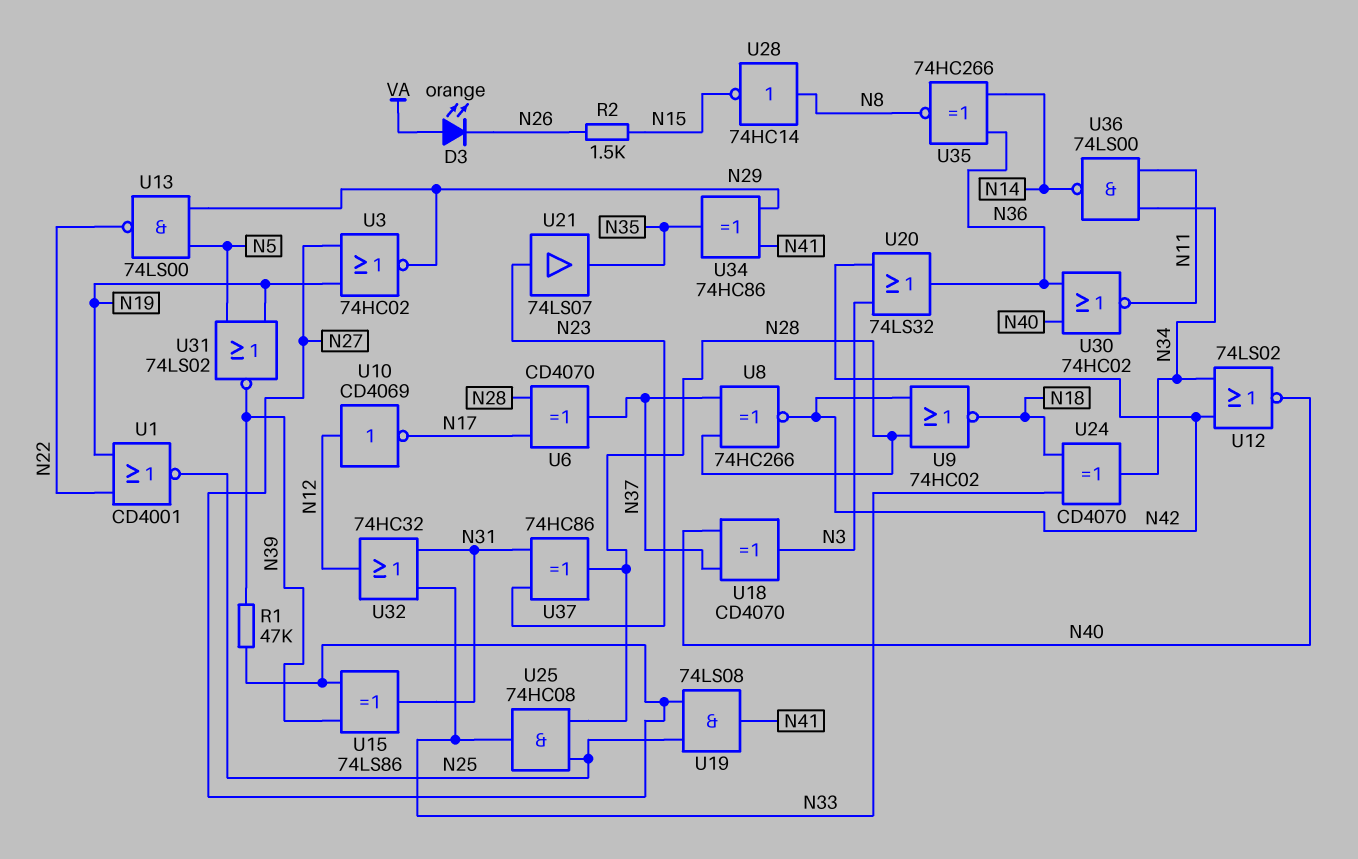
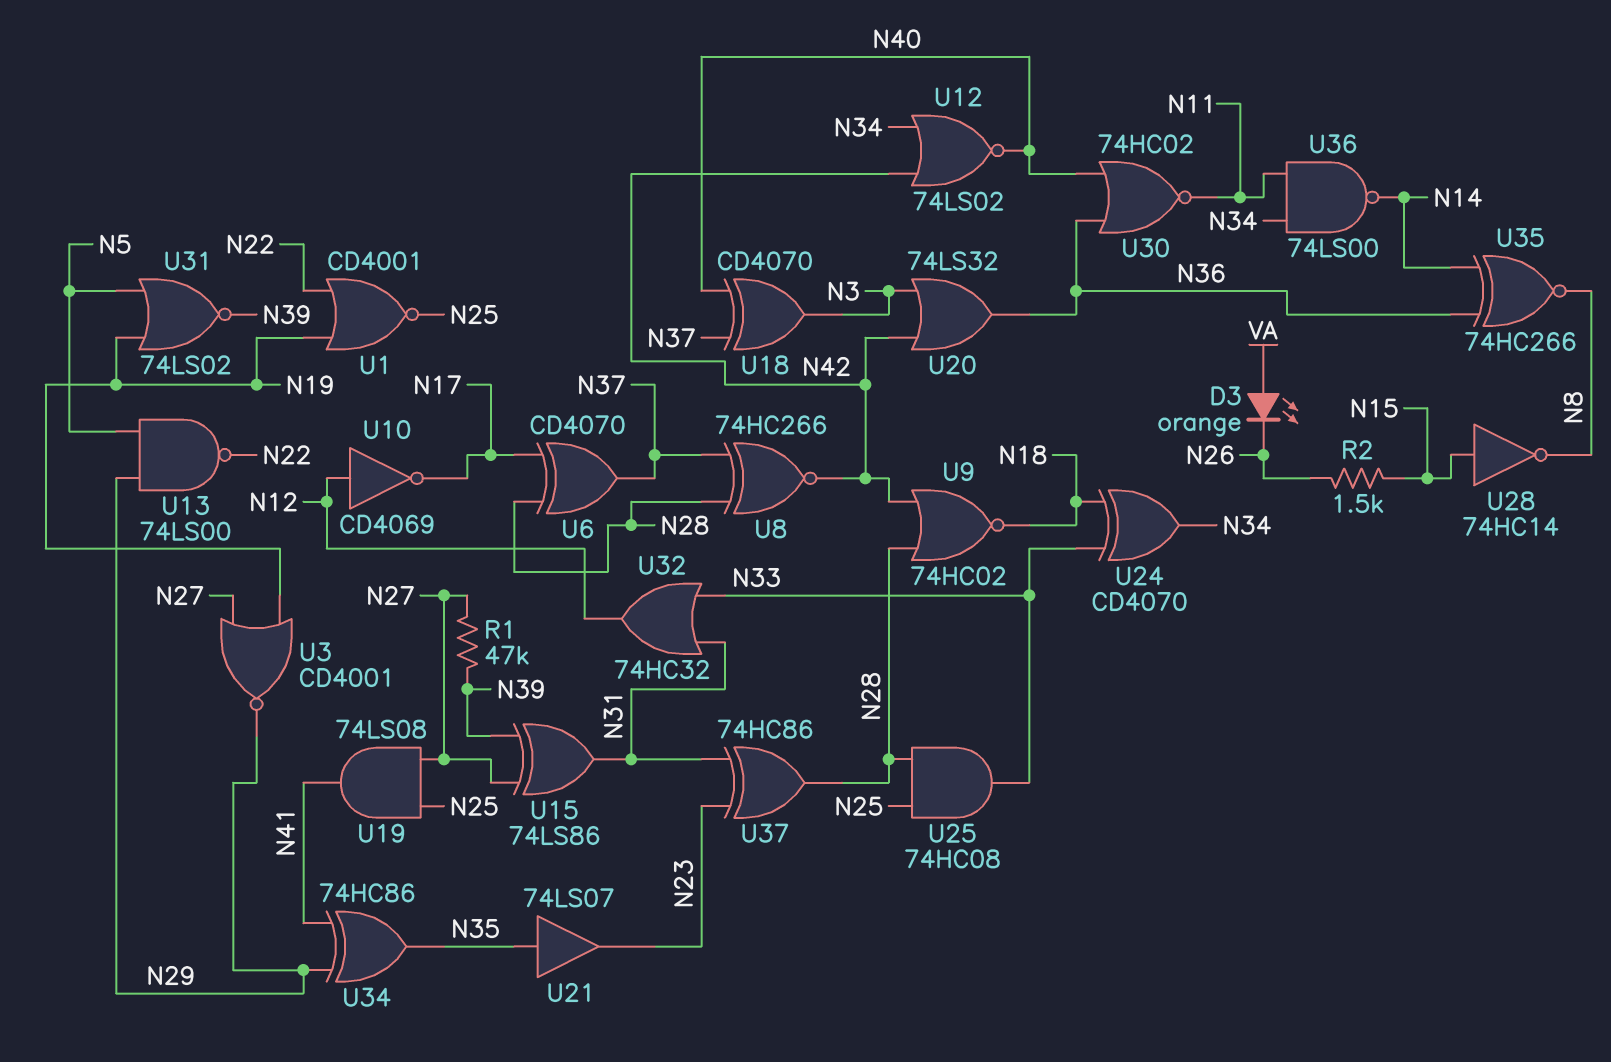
U3: NOR 74HC02 (in N19, in N27, out N29) -> NOR CD4001 (in N19, in N27, out N29)
U21: buffer 74LS07 (in N23, out N35) -> buffer 74LS07 (in N35, out N23)
U28: NOT 74HC14 (in N8, out N15) -> NOT 74HC14 (in N15, out N8)

